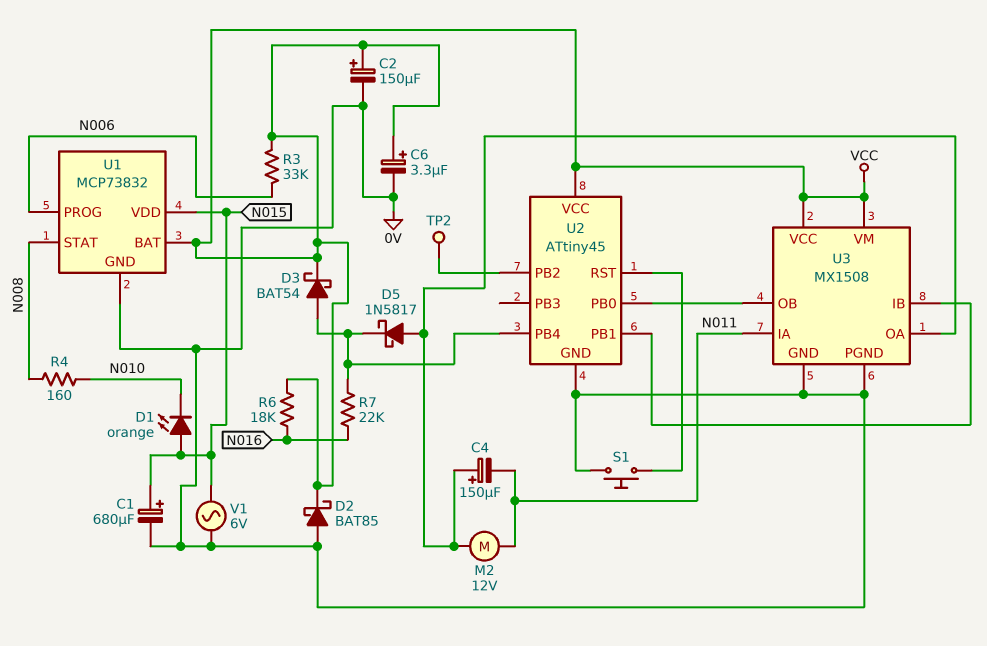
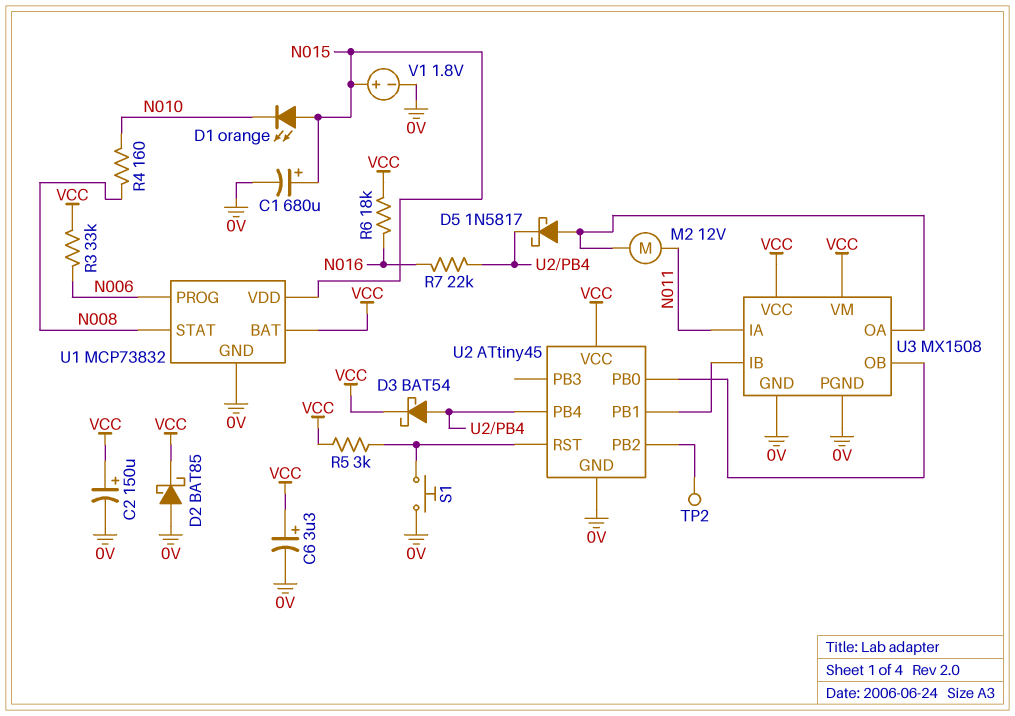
C4: 150uF (plus U3/OA, minus N011) -> none
R5: none -> 3k (U2/RST, VCC)
V1: AC 6V (0V, N015) -> 1.8V (plus N015, minus 0V)

